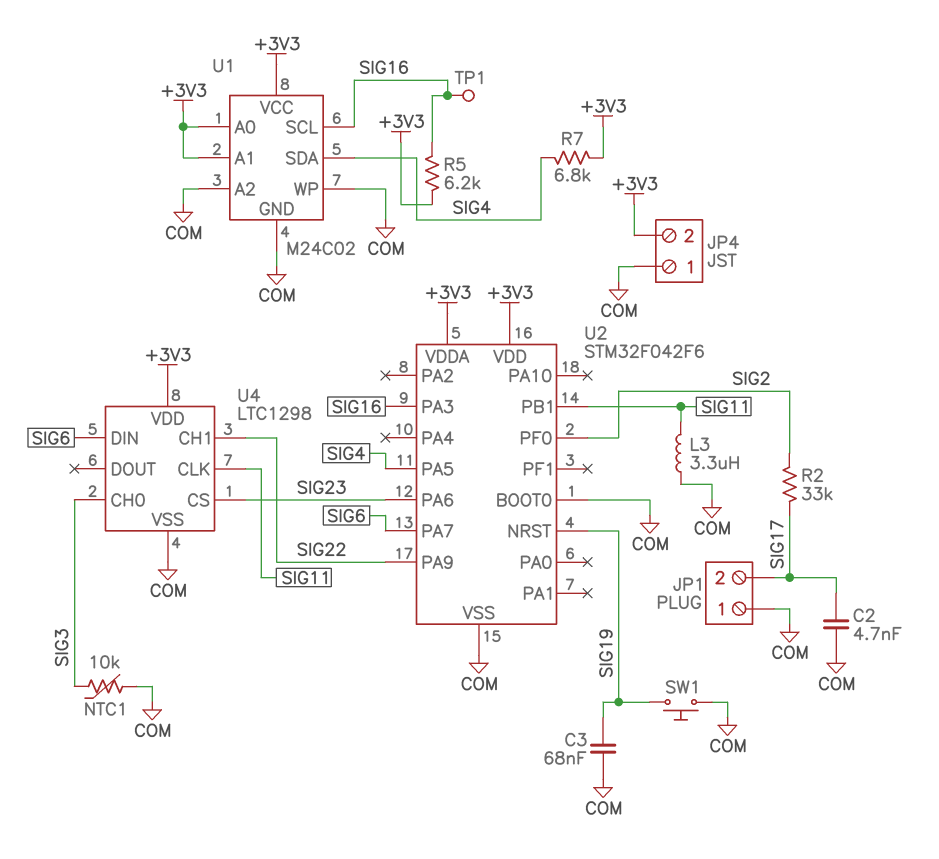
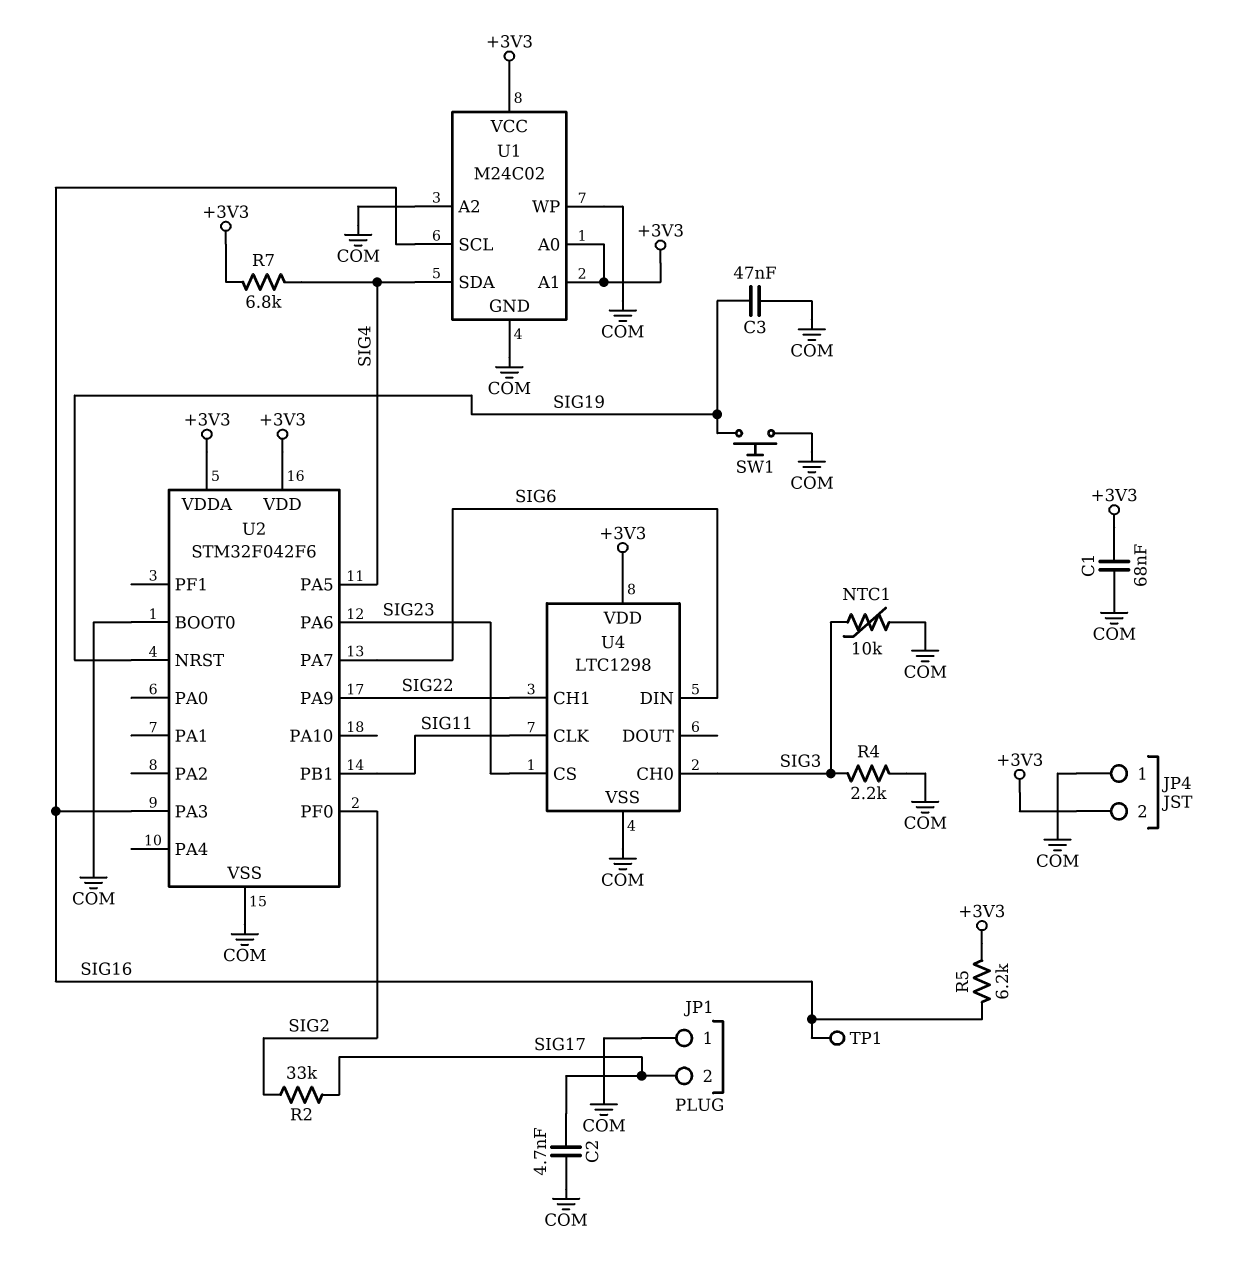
C1: none -> 68nF (+3V3, COM)
C3: 68nF (COM, SIG19) -> 47nF (COM, SIG19)
L3: 3.3uH (COM, SIG11) -> none
R4: none -> 2.2k (COM, SIG3)

